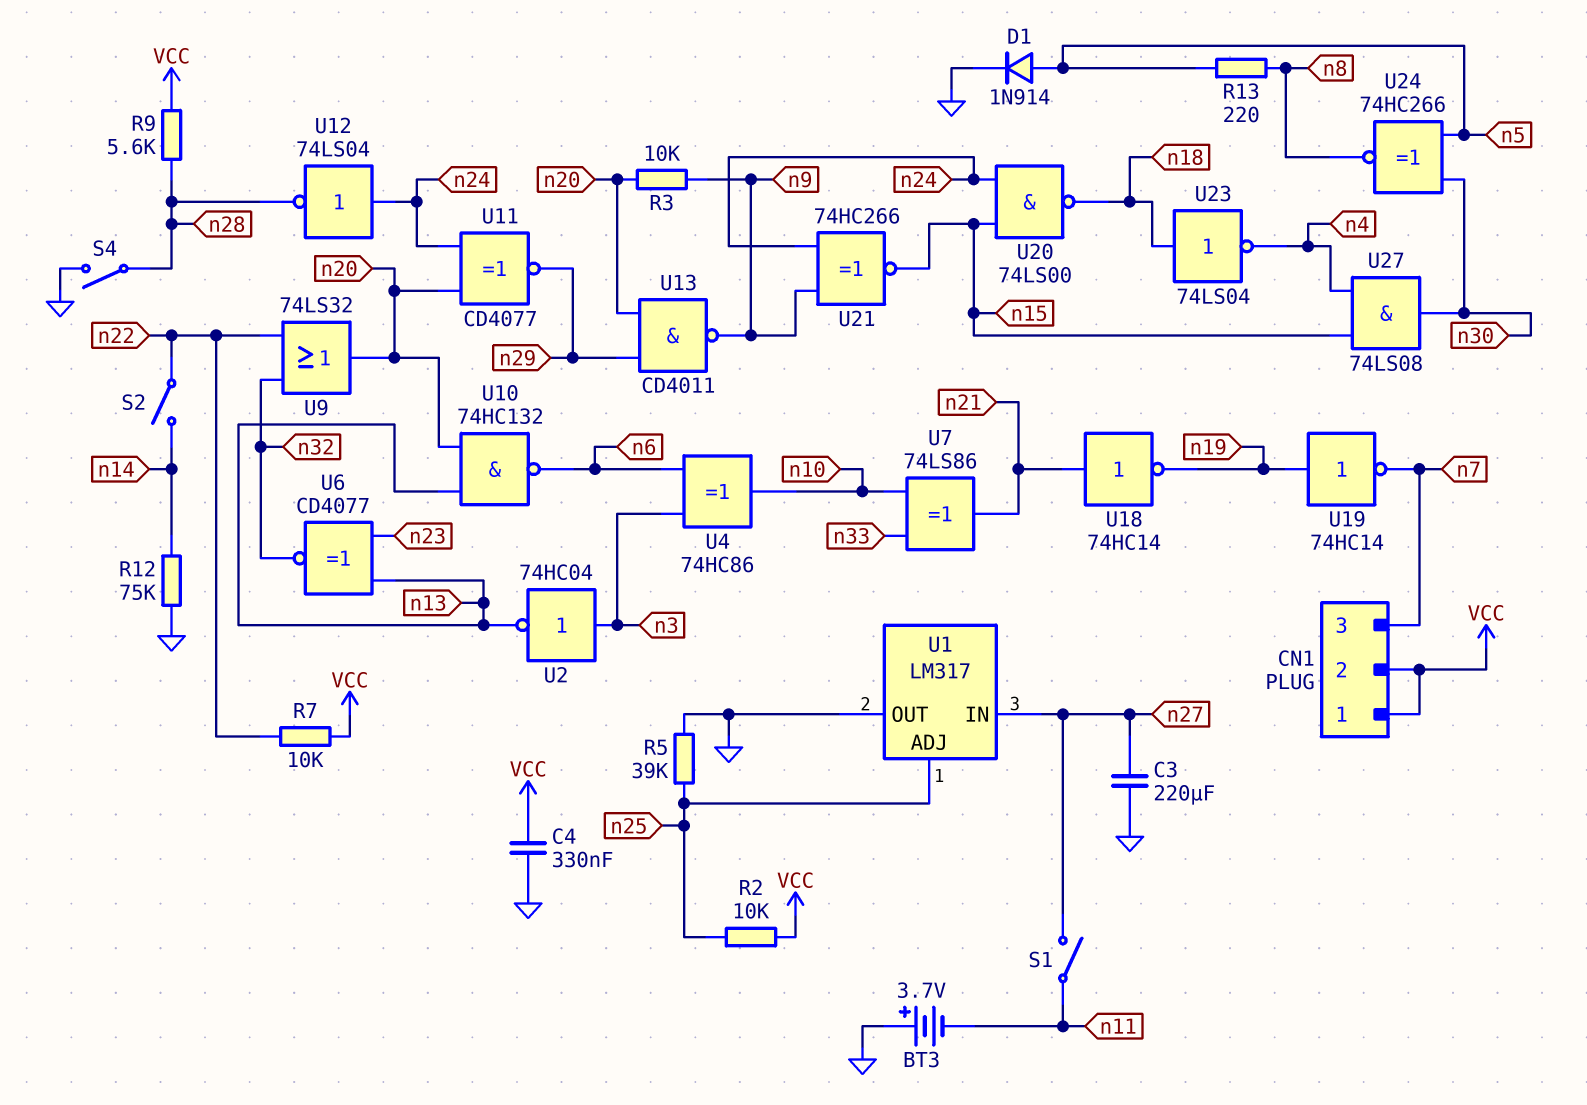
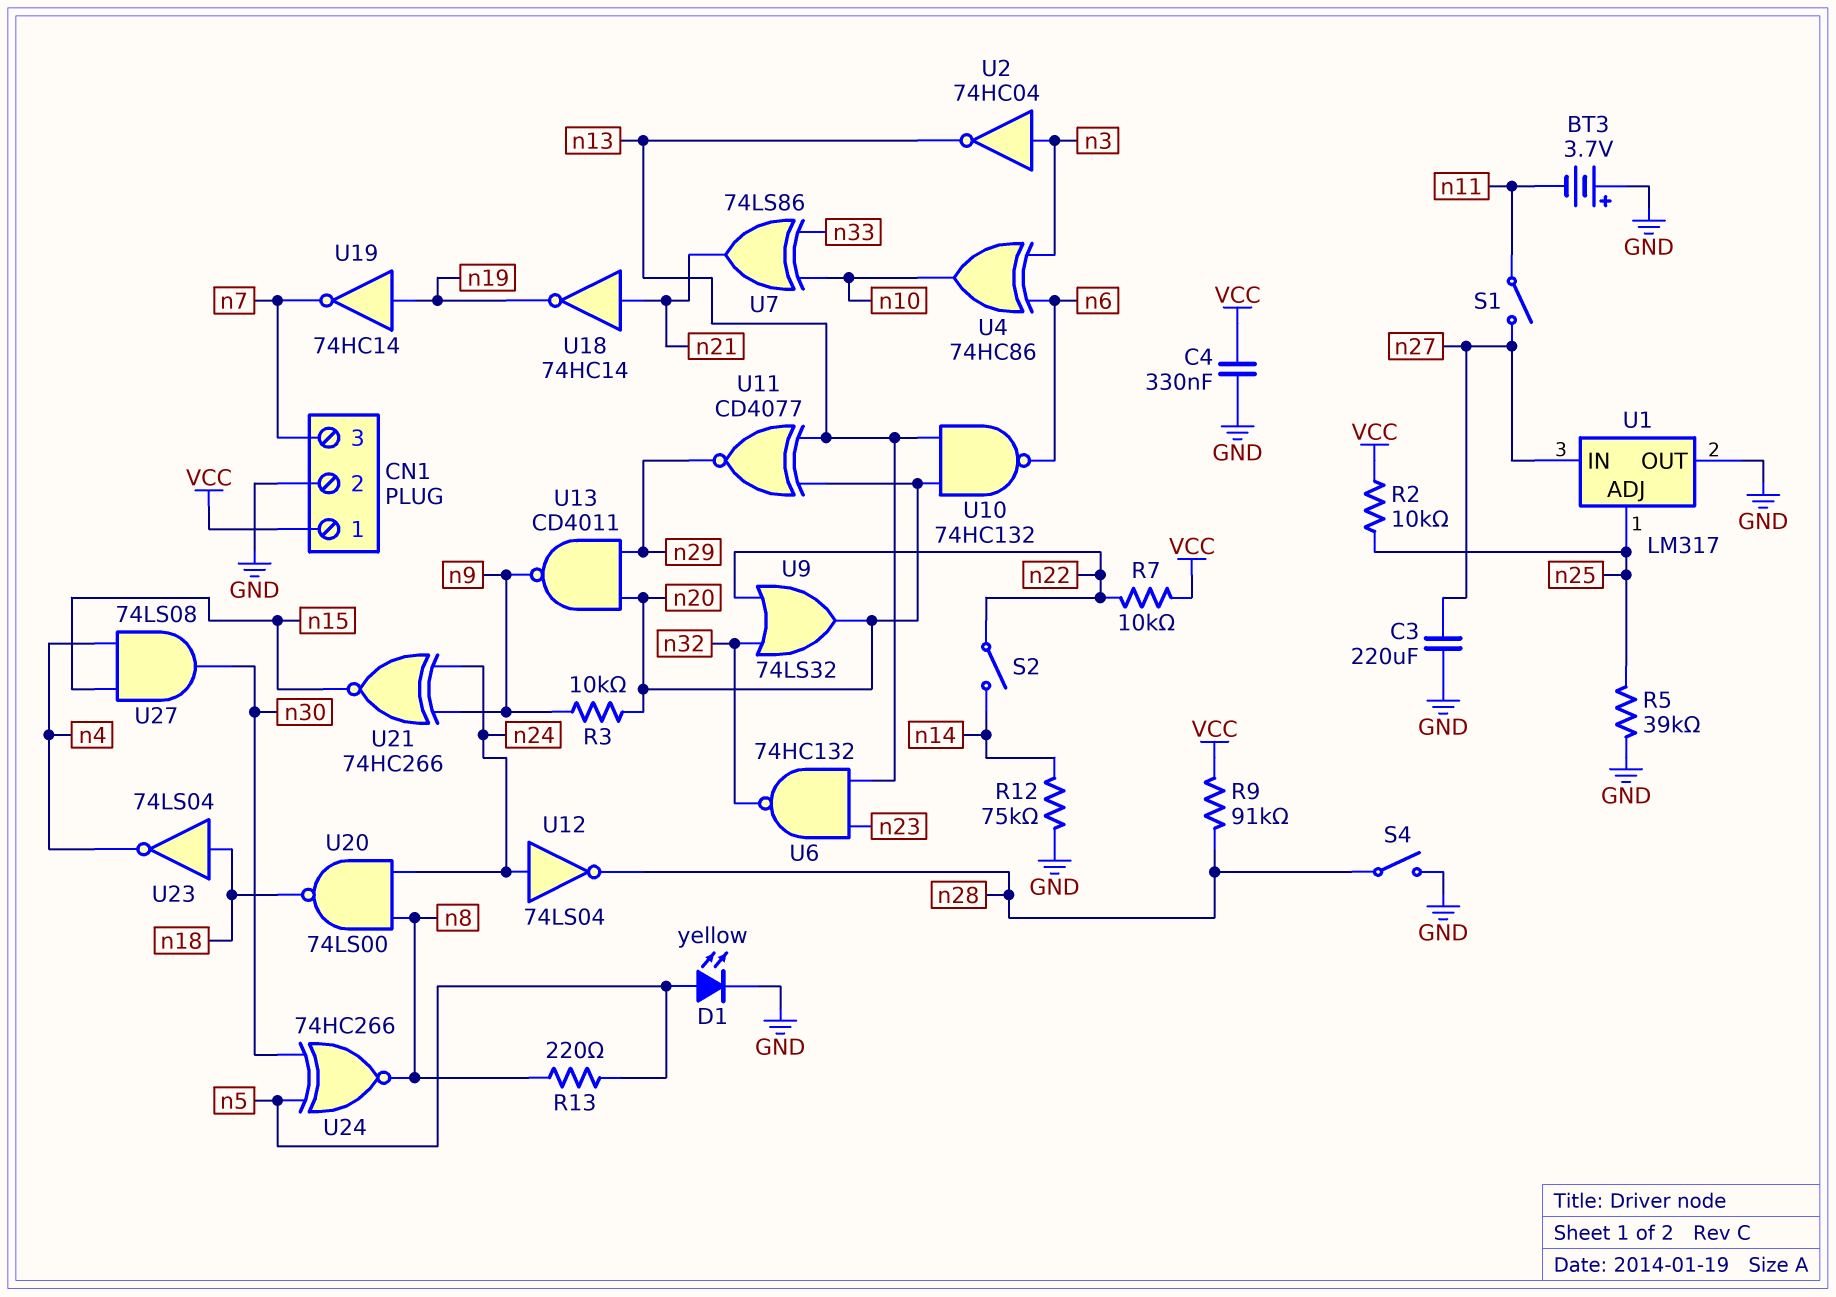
CN1 pin 2: VCC -> GND
D1: diode 1N914 (A n5, K GND) -> LED yellow (A n5, K GND)
R9: 5.6k (VCC, n28) -> 91k (VCC, n28)
U6: XNOR CD4077 (in n13, in n23, out n32) -> NAND 74HC132 (in n13, in n23, out n32)
U11: XNOR CD4077 (in n20, in n24, out n29) -> XNOR CD4077 (in n13, in n20, out n29)
U20: NAND 74LS00 (in n15, in n24, out n18) -> NAND 74LS00 (in n8, in n24, out n18)

